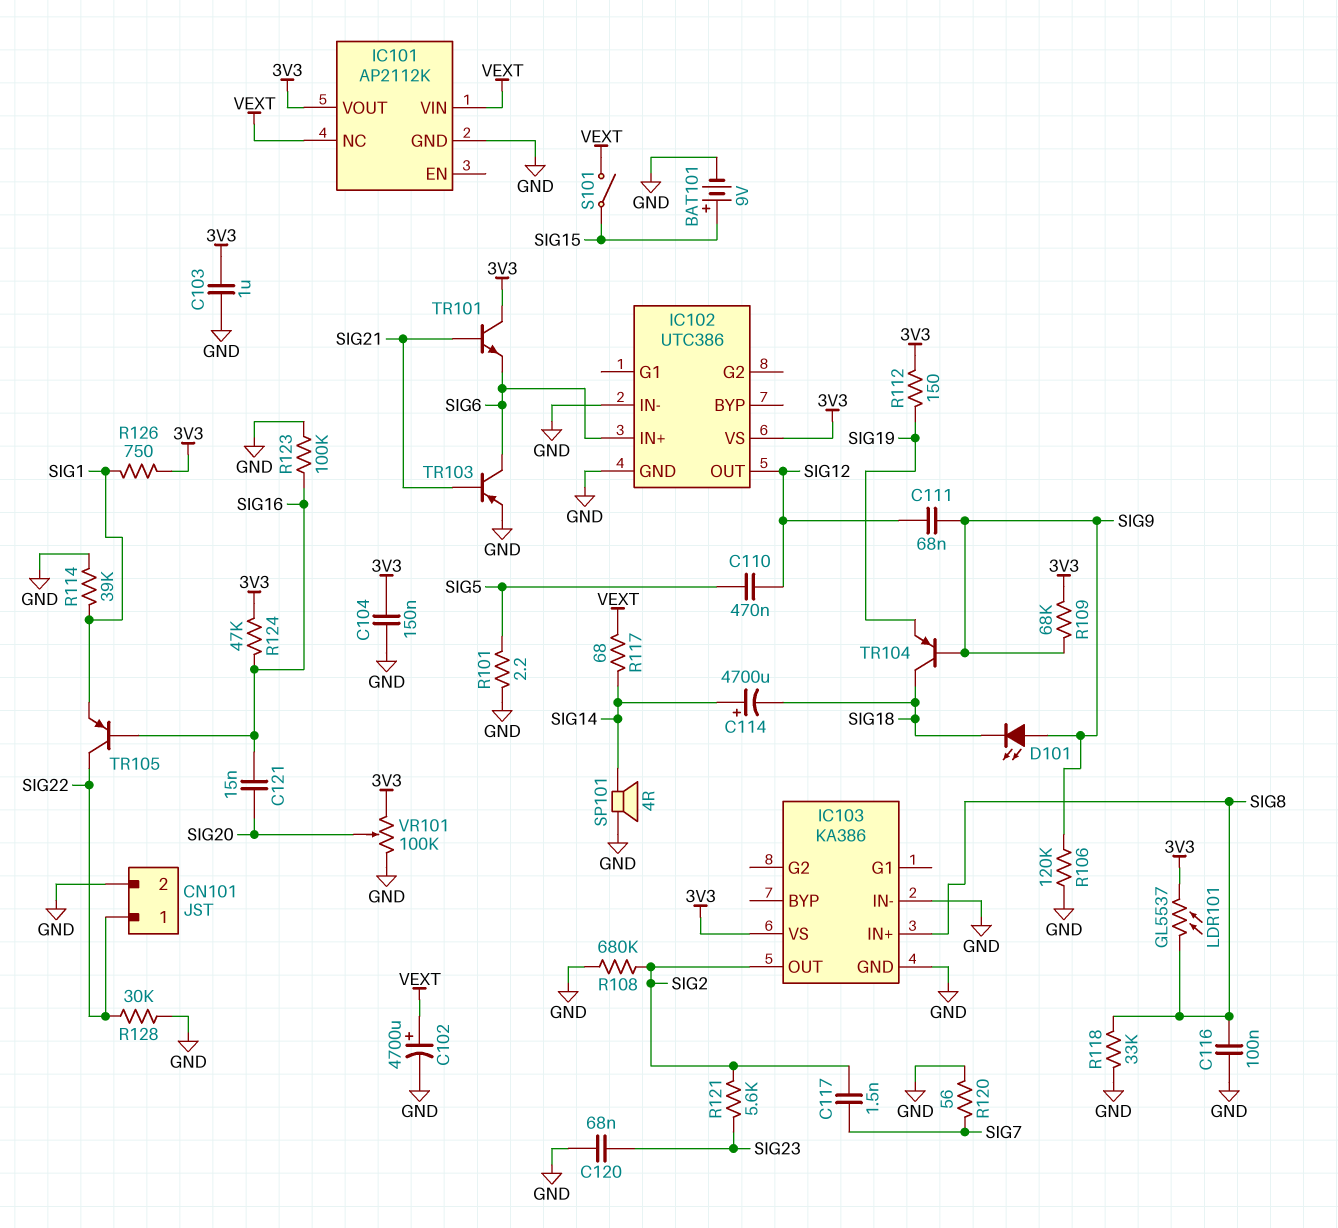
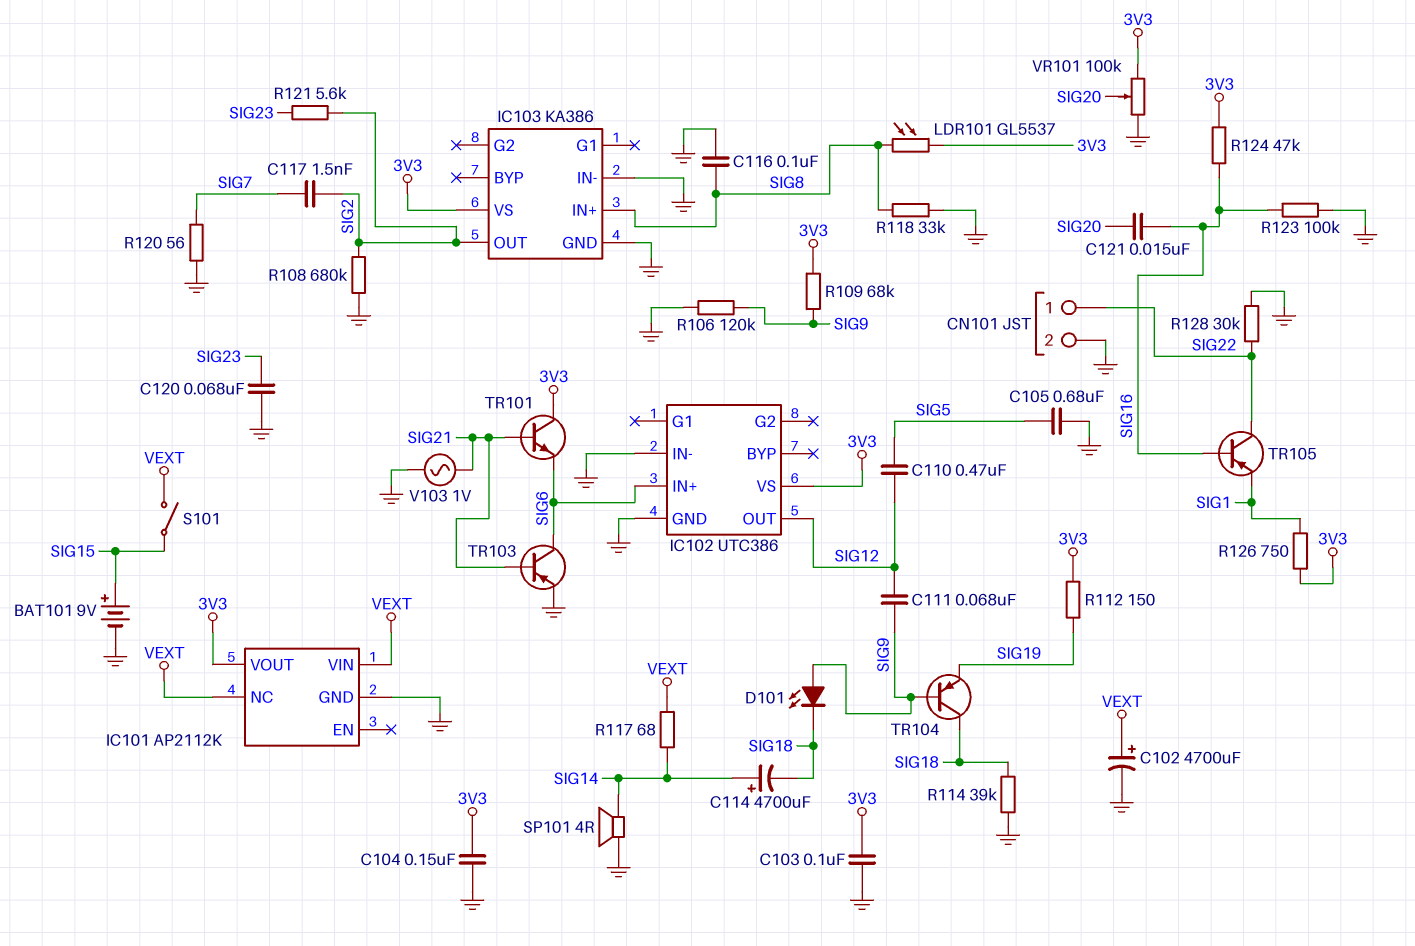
C103: 1uF (3V3, GND) -> 100nF (3V3, GND)
C105: none -> 680nF (GND, SIG5)
R101: 2.2 (GND, SIG5) -> none
R114: 39k (GND, SIG1) -> 39k (GND, SIG18)
V103: none -> AC 1V (GND, SIG21)

